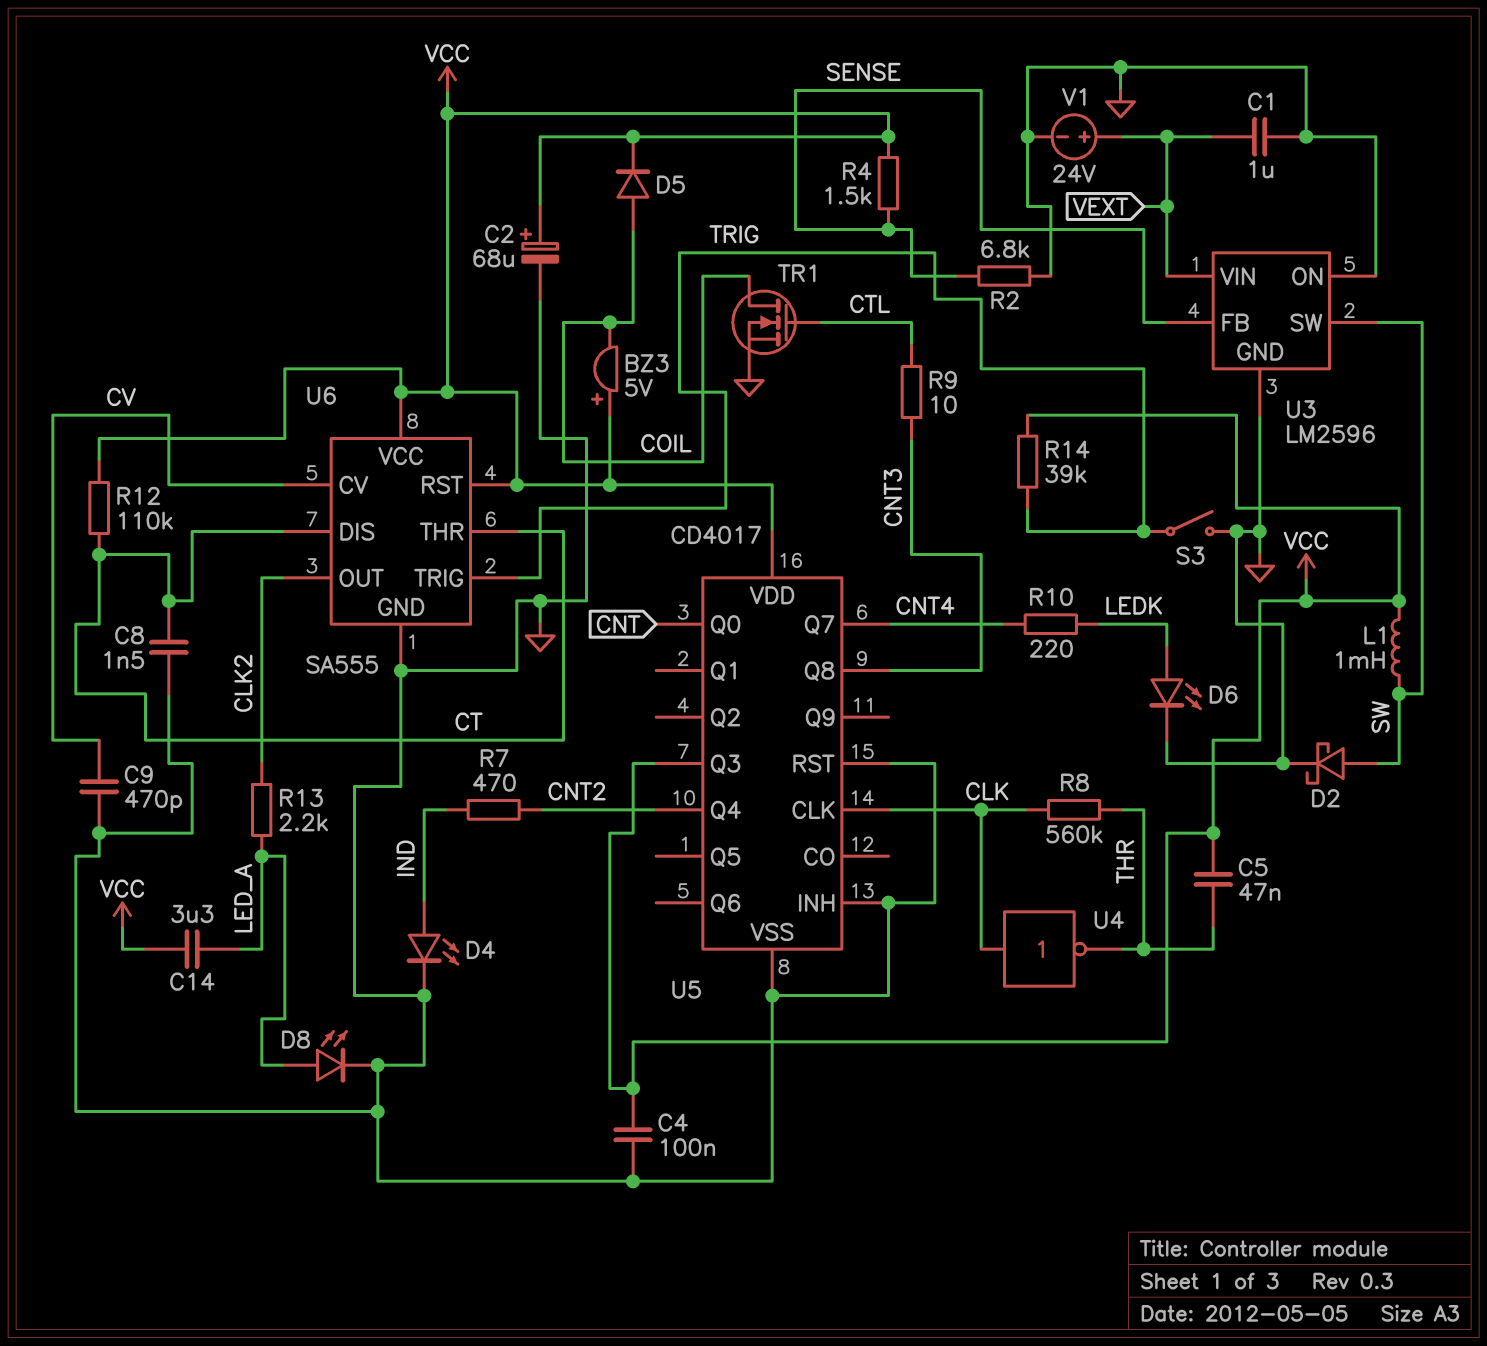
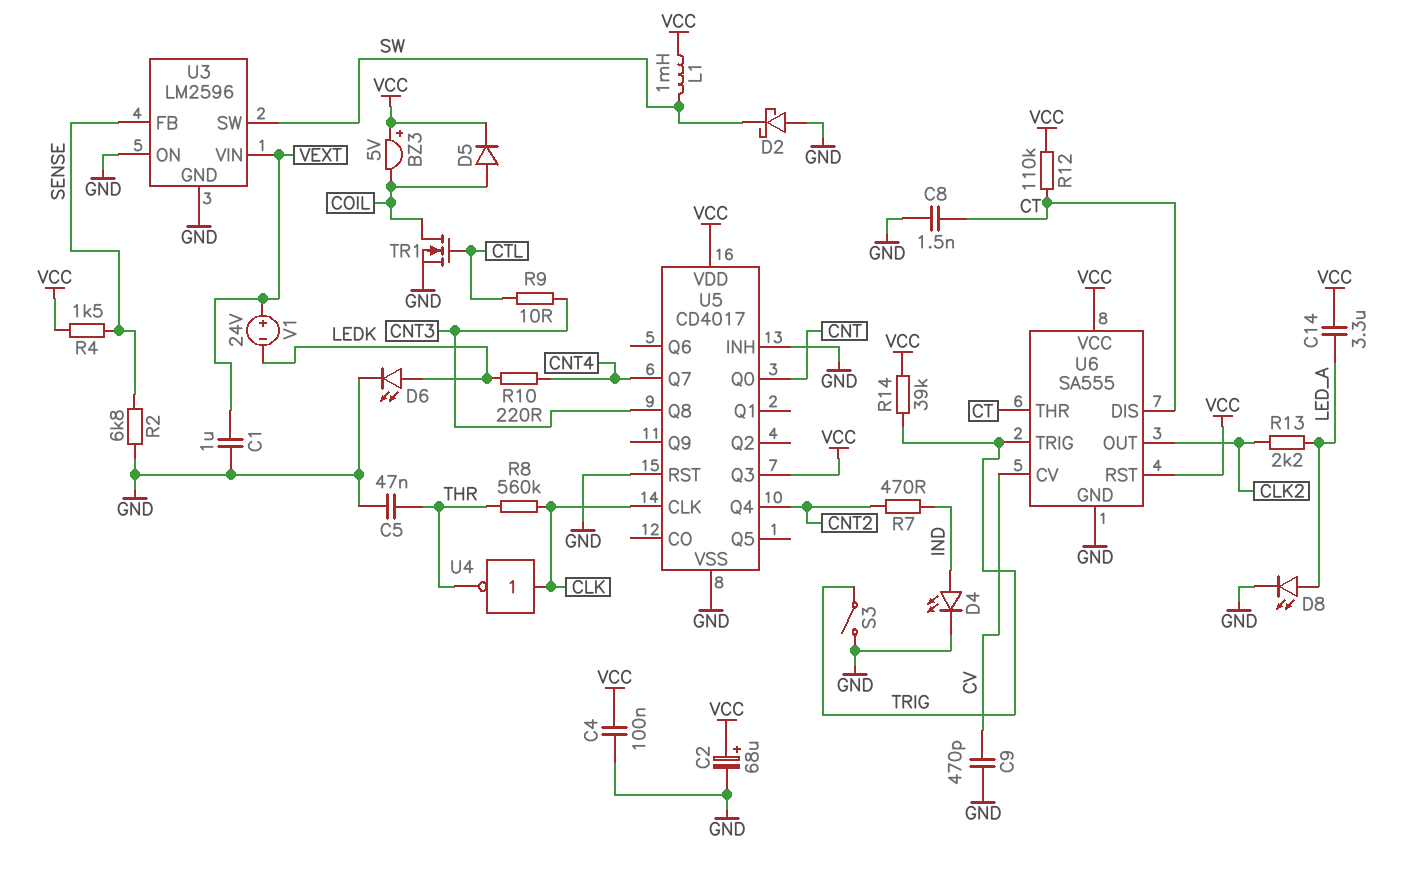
C5: 47nF (THR, VCC) -> 47nF (GND, THR)
D2: schottky (A SW, K GND) -> schottky (A GND, K SW)
V1: 24V (plus VEXT, minus GND) -> 24V (plus VEXT, minus LEDK)

